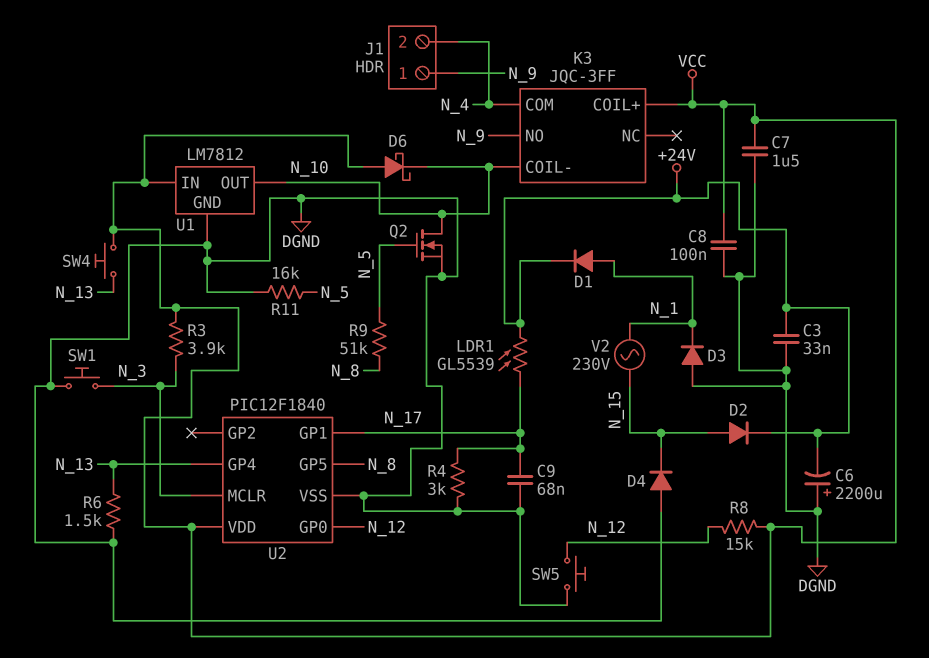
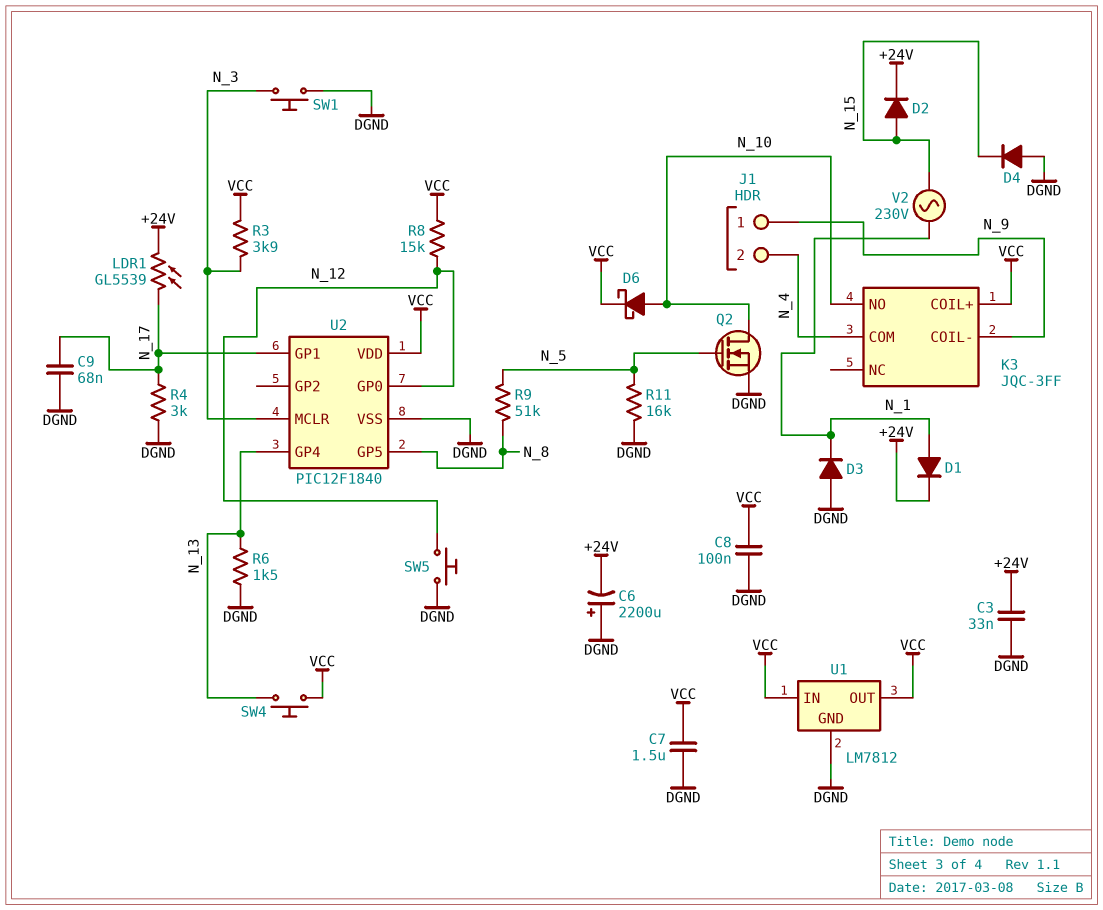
D6: schottky (A VCC, K N_10) -> schottky (A N_10, K VCC)
K3 pin COIL-: N_10 -> N_9
K3 pin NO: N_9 -> N_10
U1 pin OUT: N_10 -> VCC

